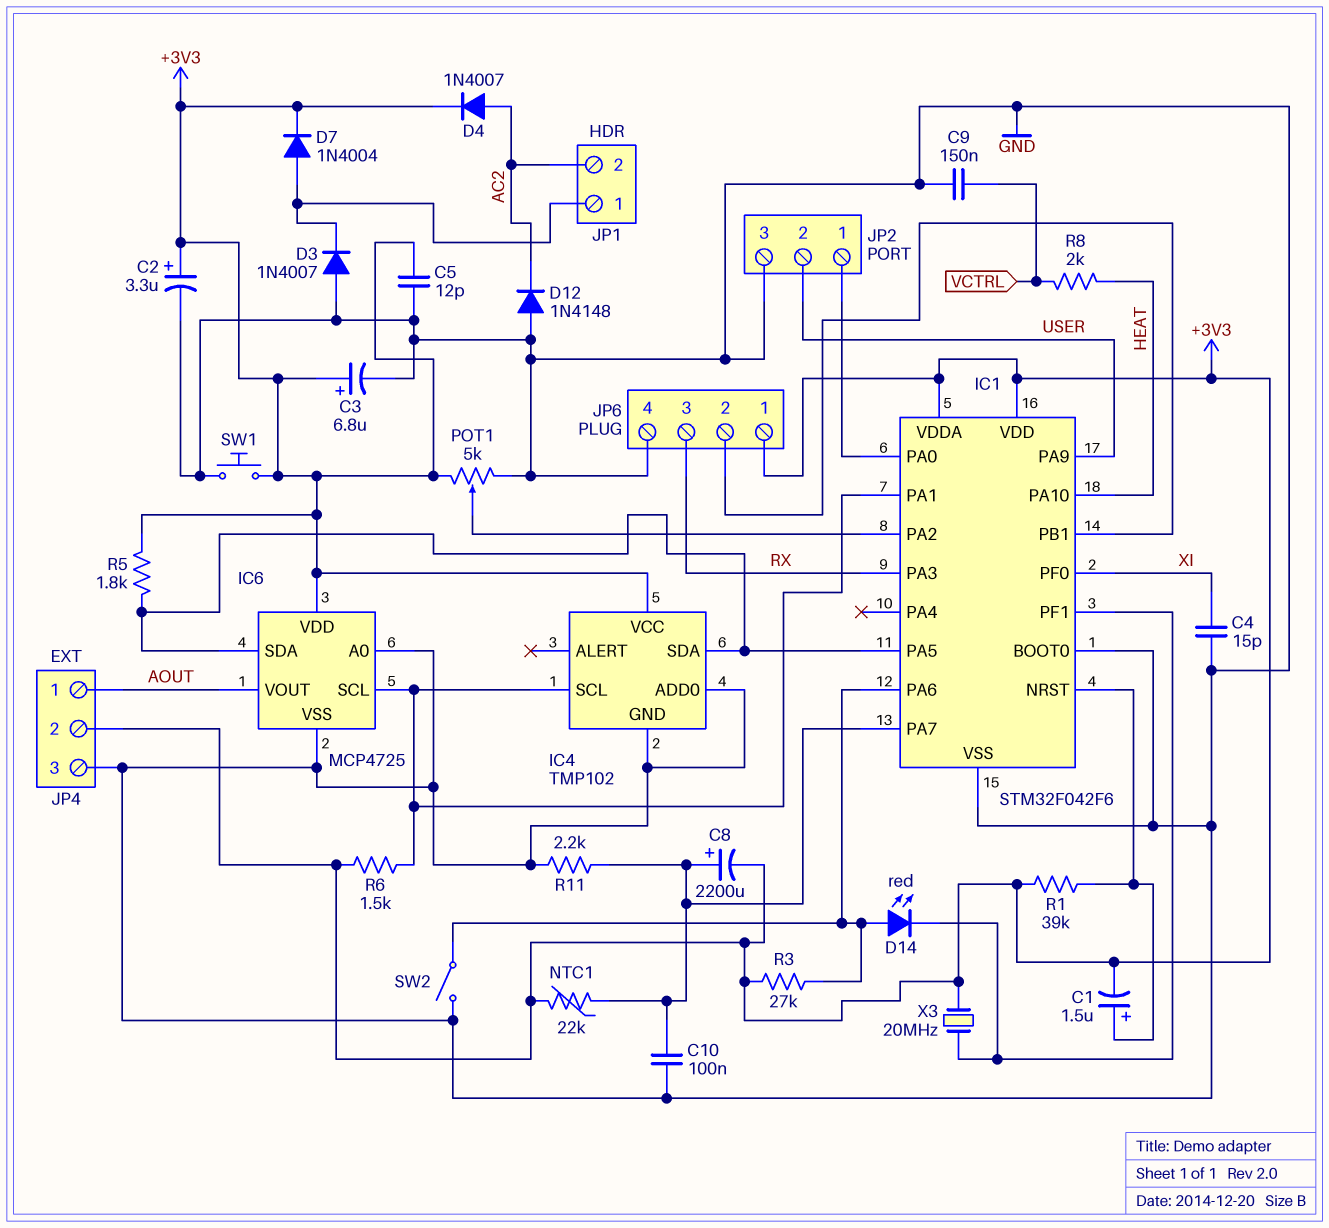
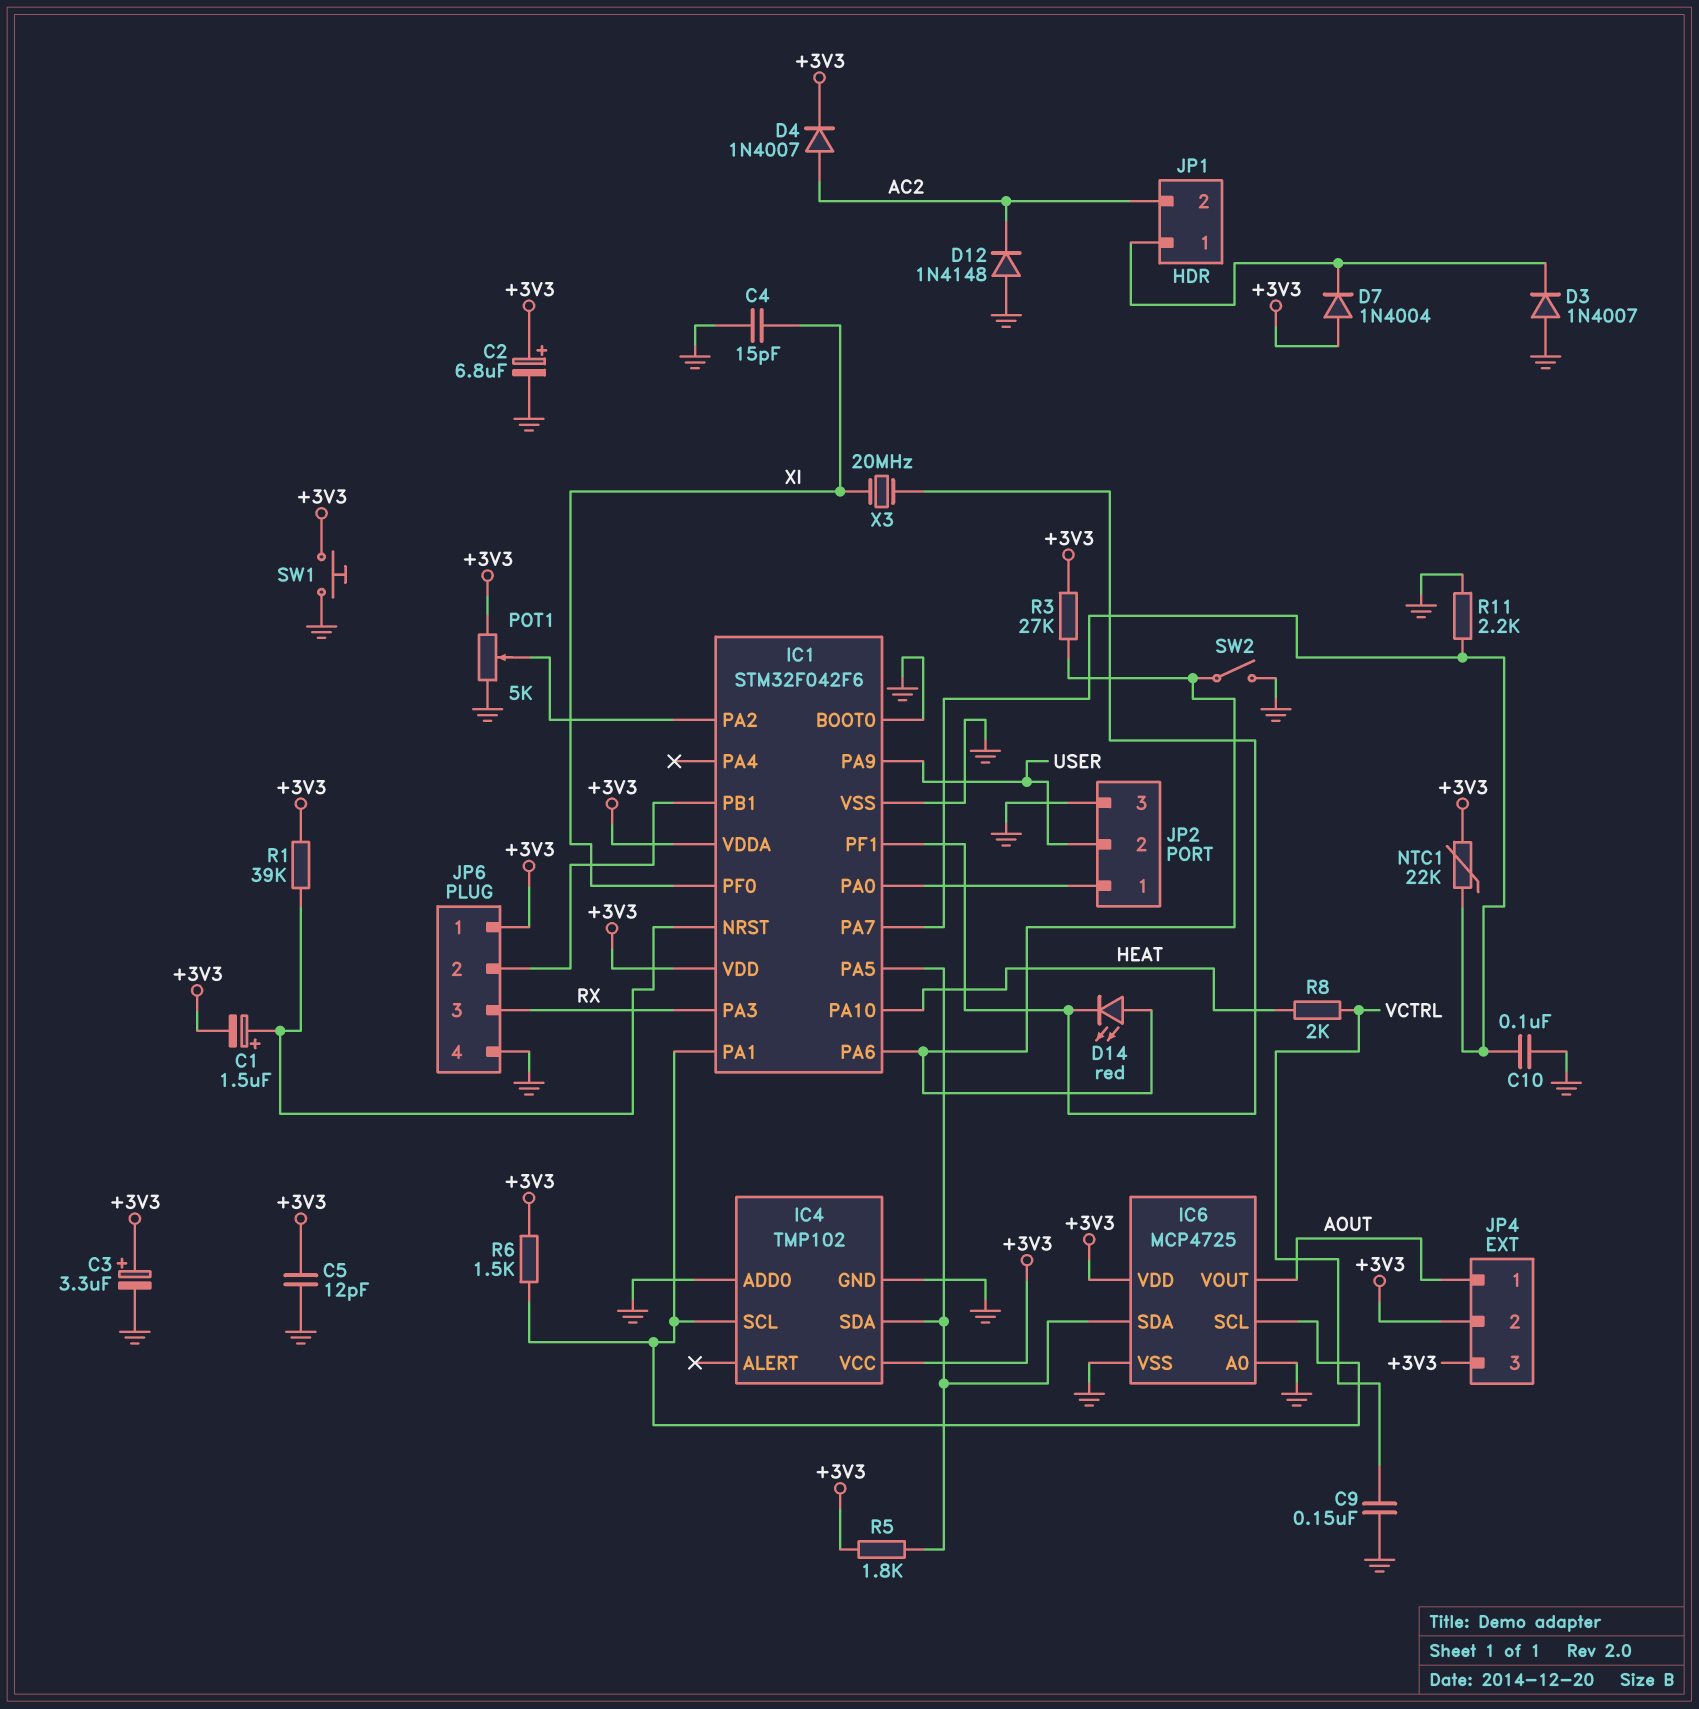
C2: 3.3uF (plus +3V3, minus GND) -> 6.8uF (plus +3V3, minus GND)
C3: 6.8uF (plus +3V3, minus GND) -> 3.3uF (plus +3V3, minus GND)
C8: 2200uF (plus IC1/PA7, minus +3V3) -> none
D7: diode 1N4004 (A JP1/1, K +3V3) -> diode 1N4004 (A +3V3, K JP1/1)
JP4 pin 3: GND -> +3V3
X3: 20MHz (+3V3, IC1/PF1) -> 20MHz (IC1/PF1, XI)

